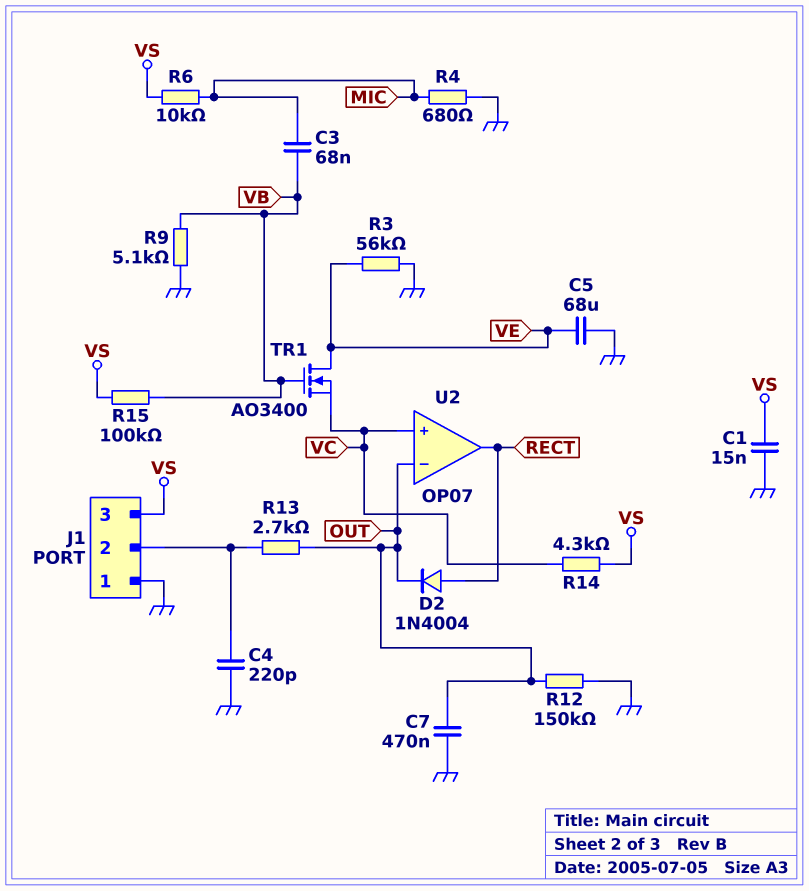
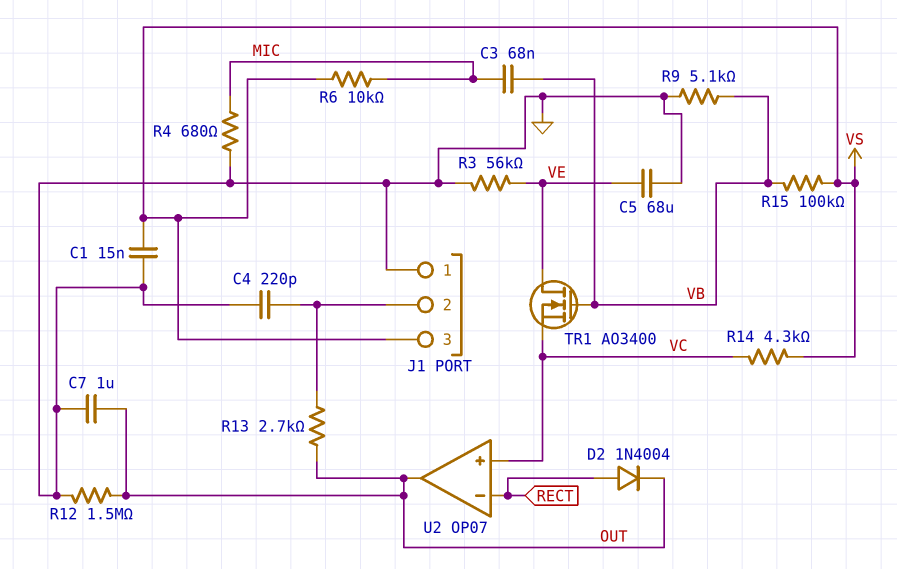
C7: 470nF (GND, OUT) -> 1uF (GND, OUT)
R12: 150k (GND, OUT) -> 1.5M (GND, OUT)
U2 pin in-: OUT -> RECT
U2 pin out: RECT -> OUT

